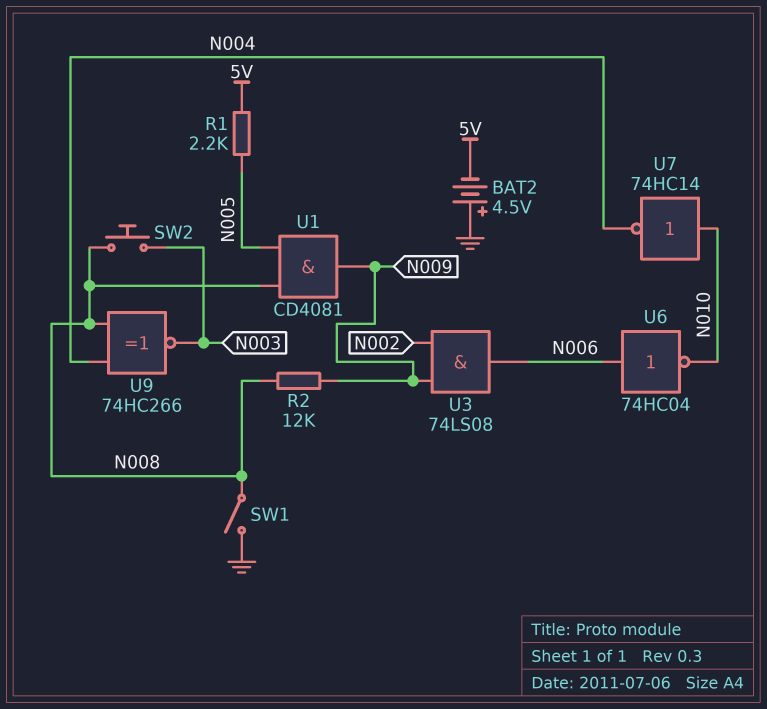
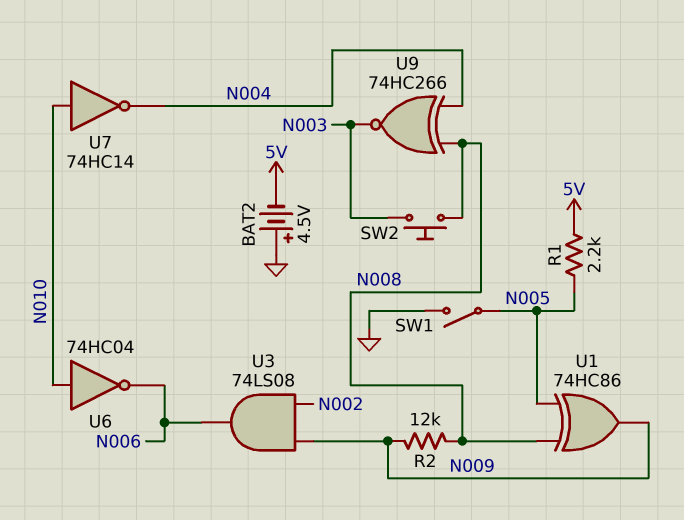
SW1: switch (GND, N008) -> switch (GND, N005)
U1: AND CD4081 (in N005, in N008, out N009) -> XOR 74HC86 (in N005, in N008, out N009)
U6: NOT 74HC04 (in N006, out N010) -> NOT 74HC04 (in N010, out N006)

